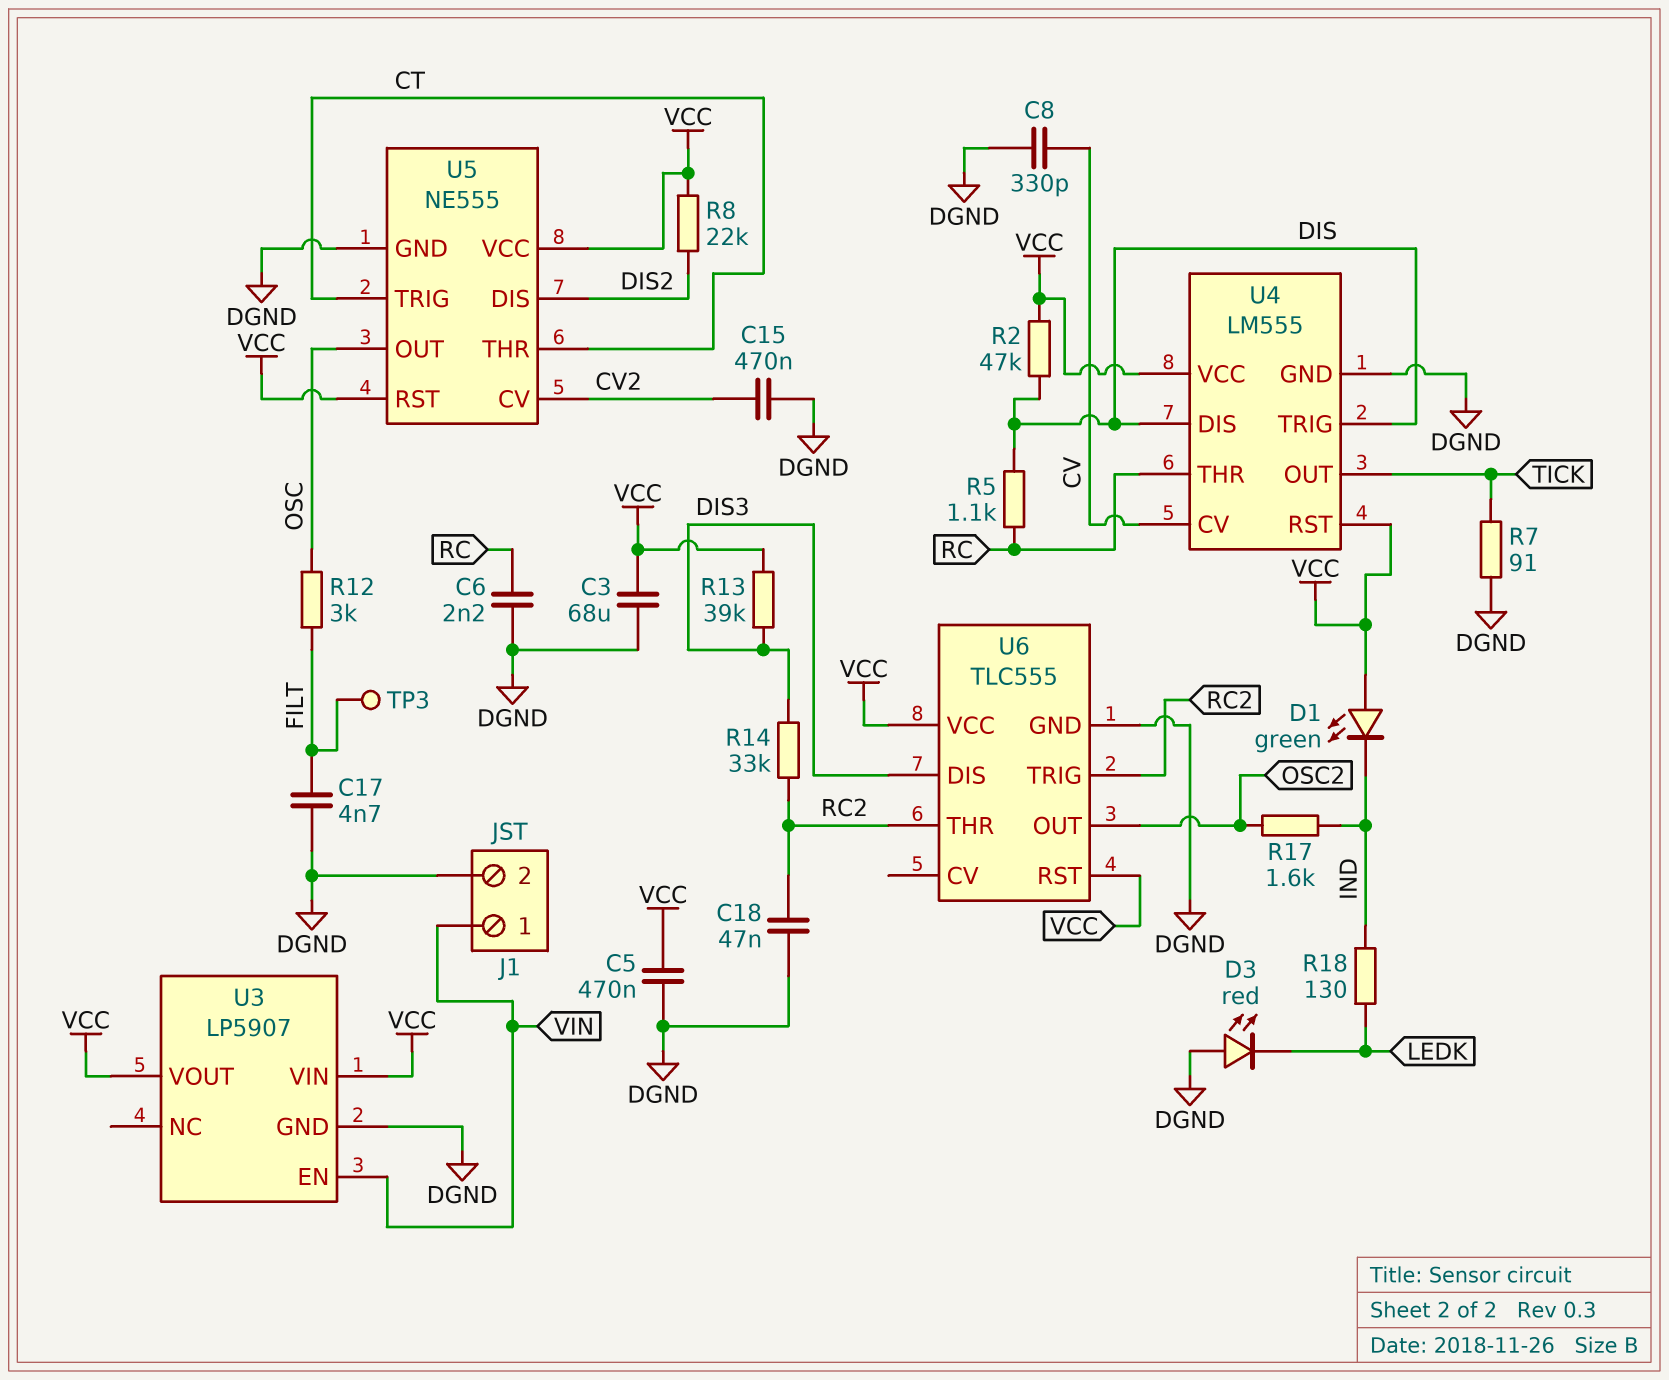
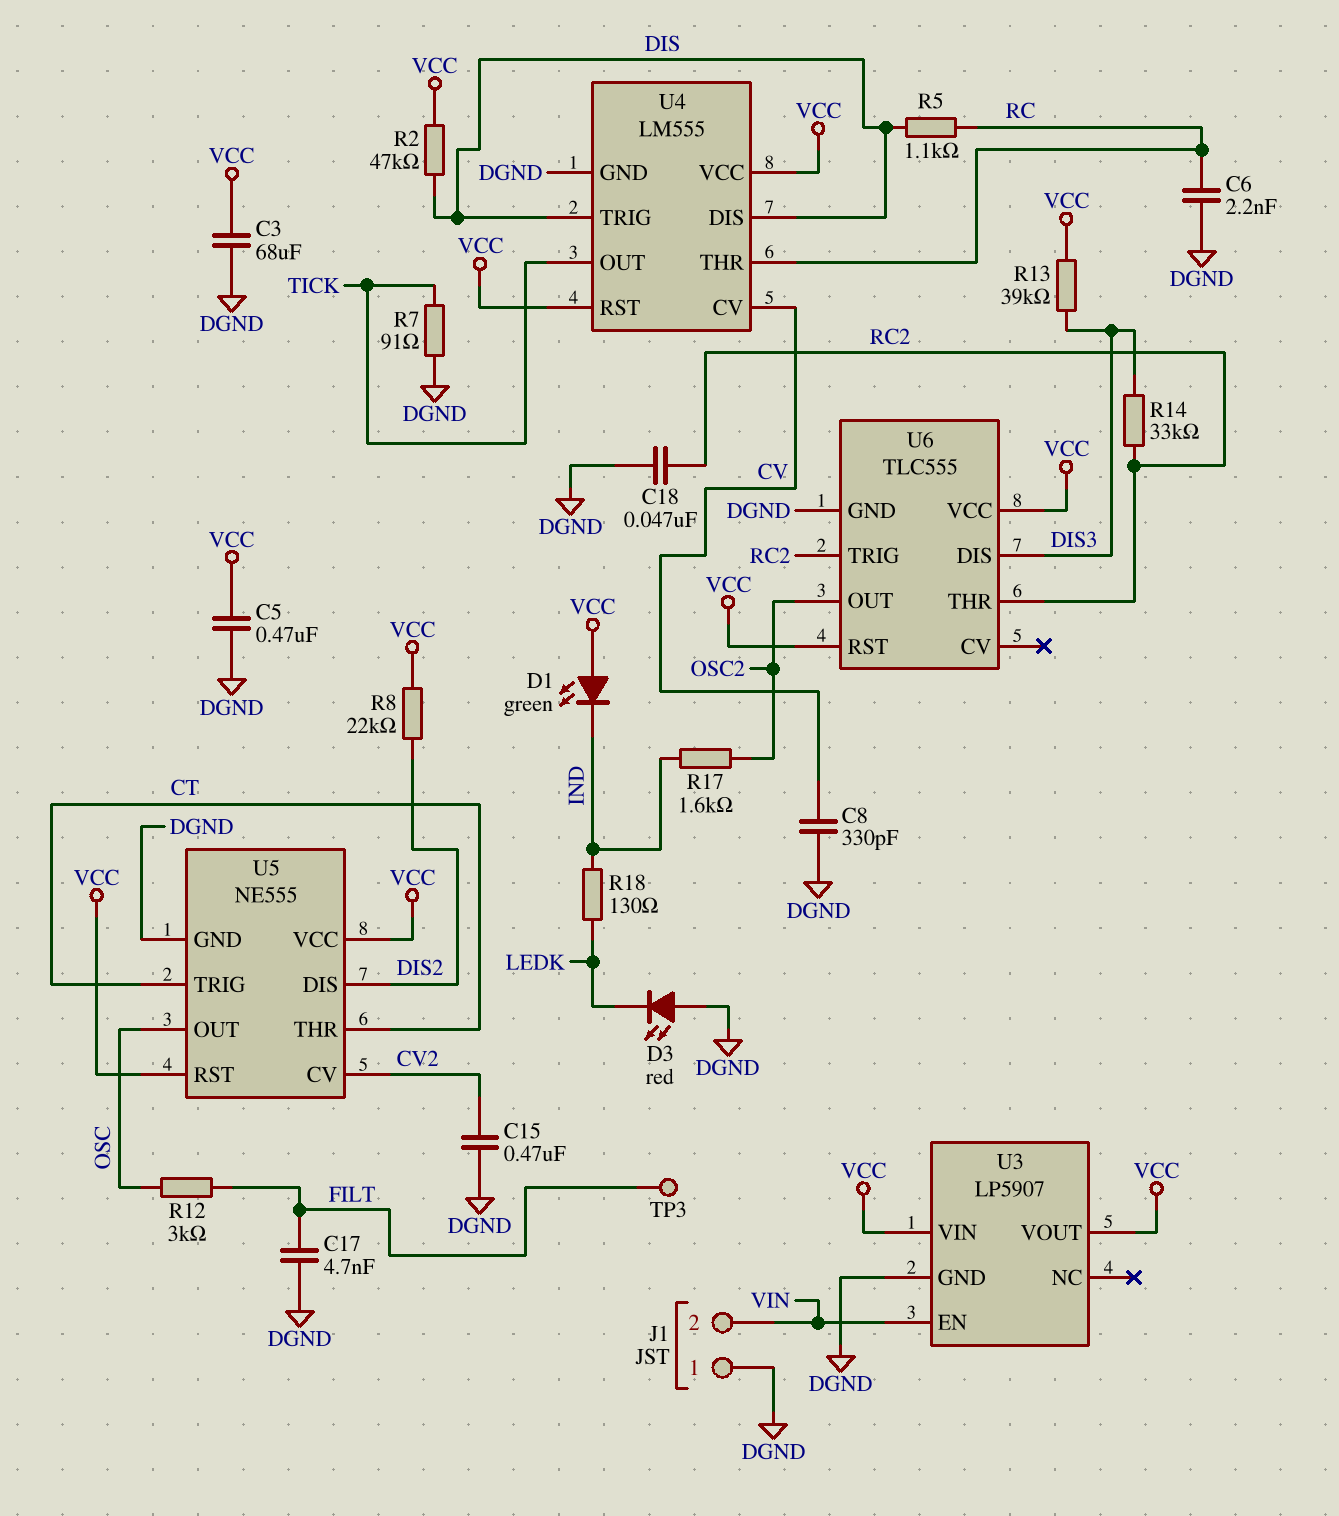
J1 pin 1: VIN -> DGND
J1 pin 2: DGND -> VIN

